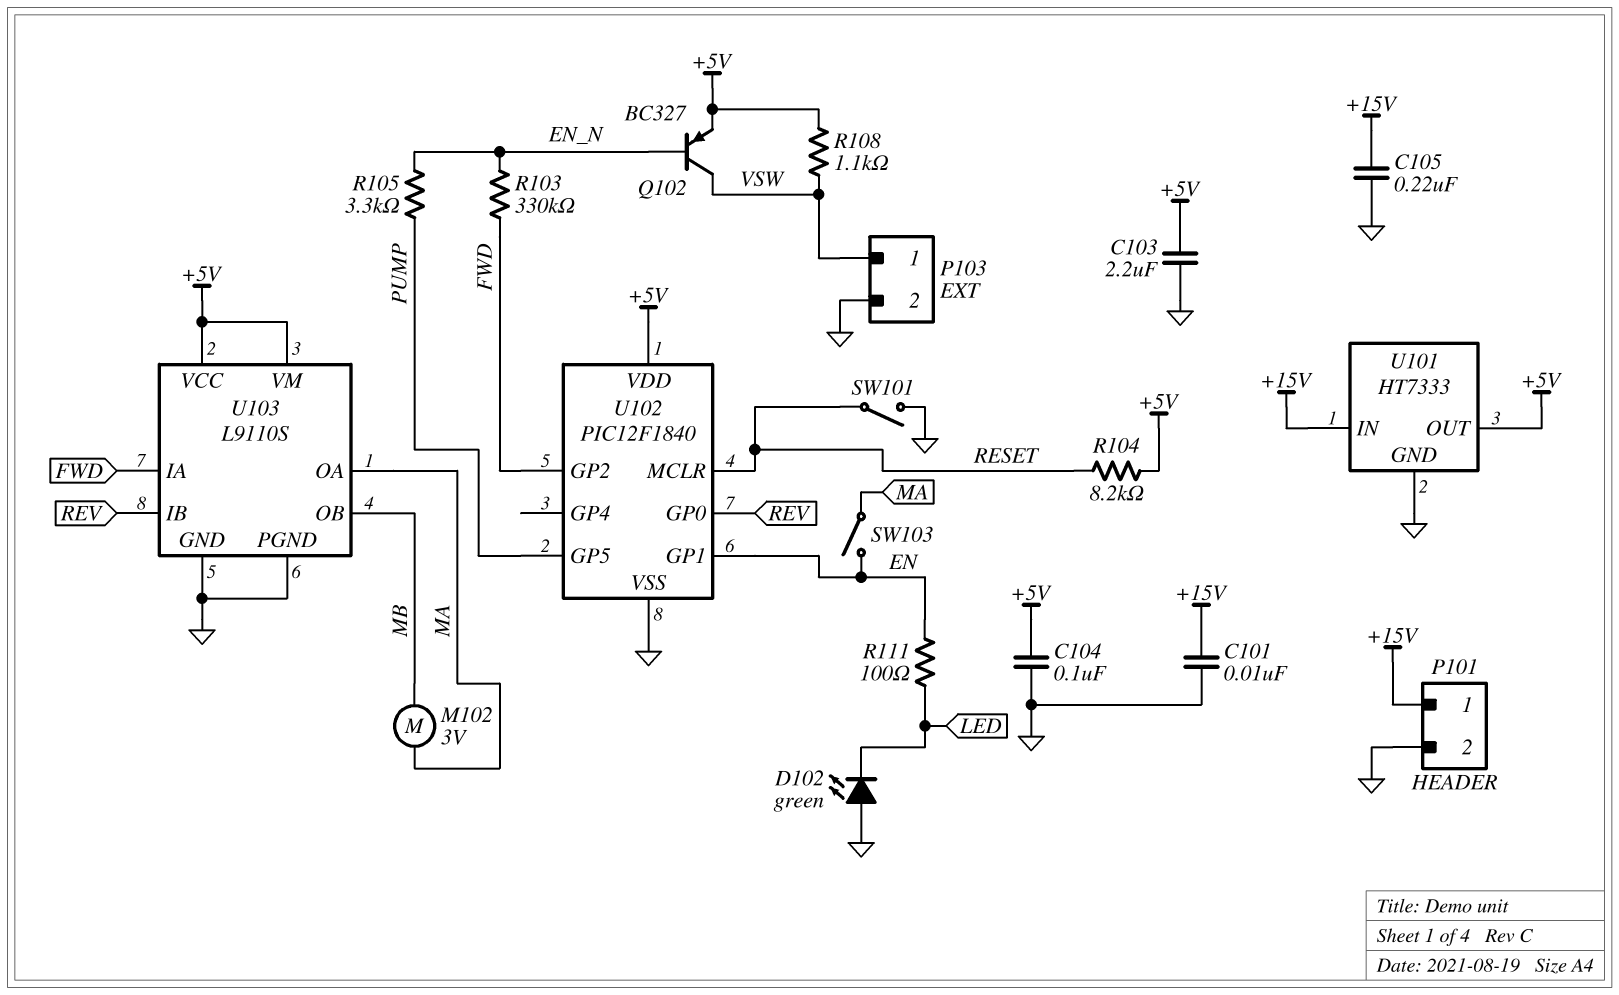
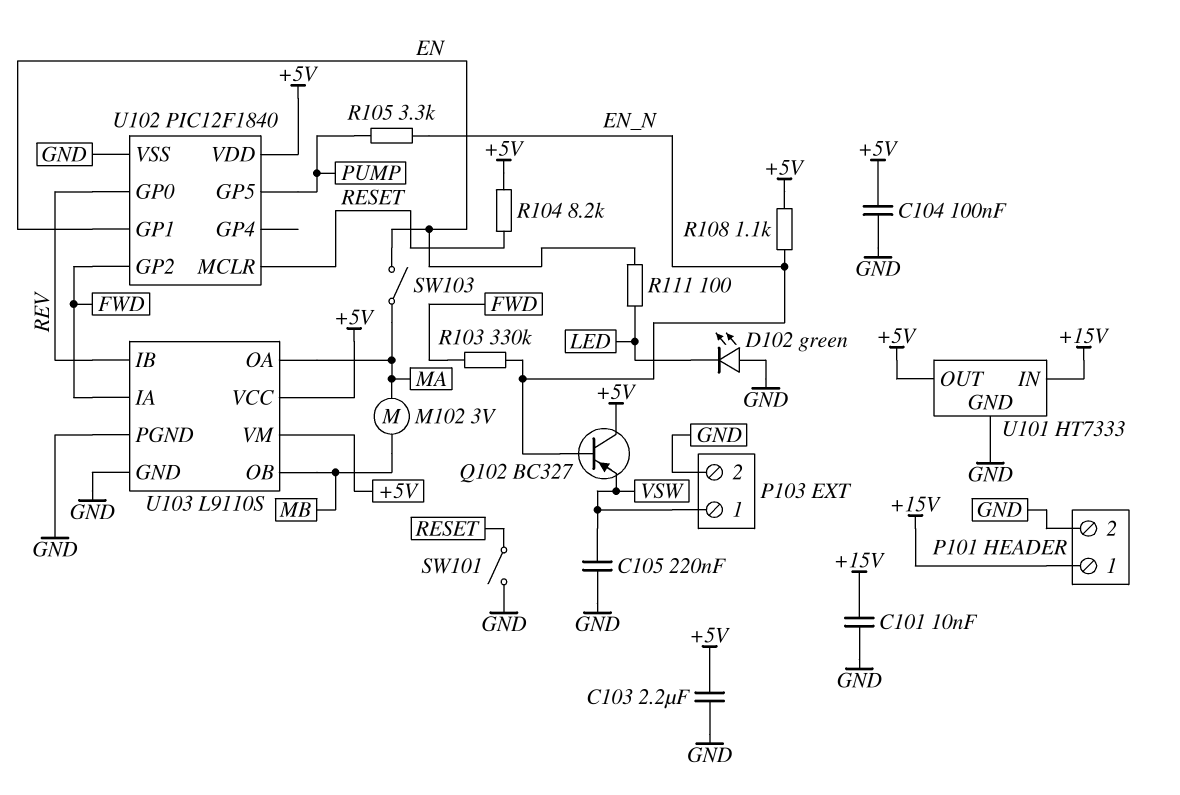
C105: 220nF (+15V, GND) -> 220nF (GND, VSW)
Q102: PNP BC327 (B EN_N, C VSW, E +5V) -> PNP BC327 (B EN_N, C +5V, E VSW)
R108: 1.1k (+5V, VSW) -> 1.1k (+5V, EN_N)

